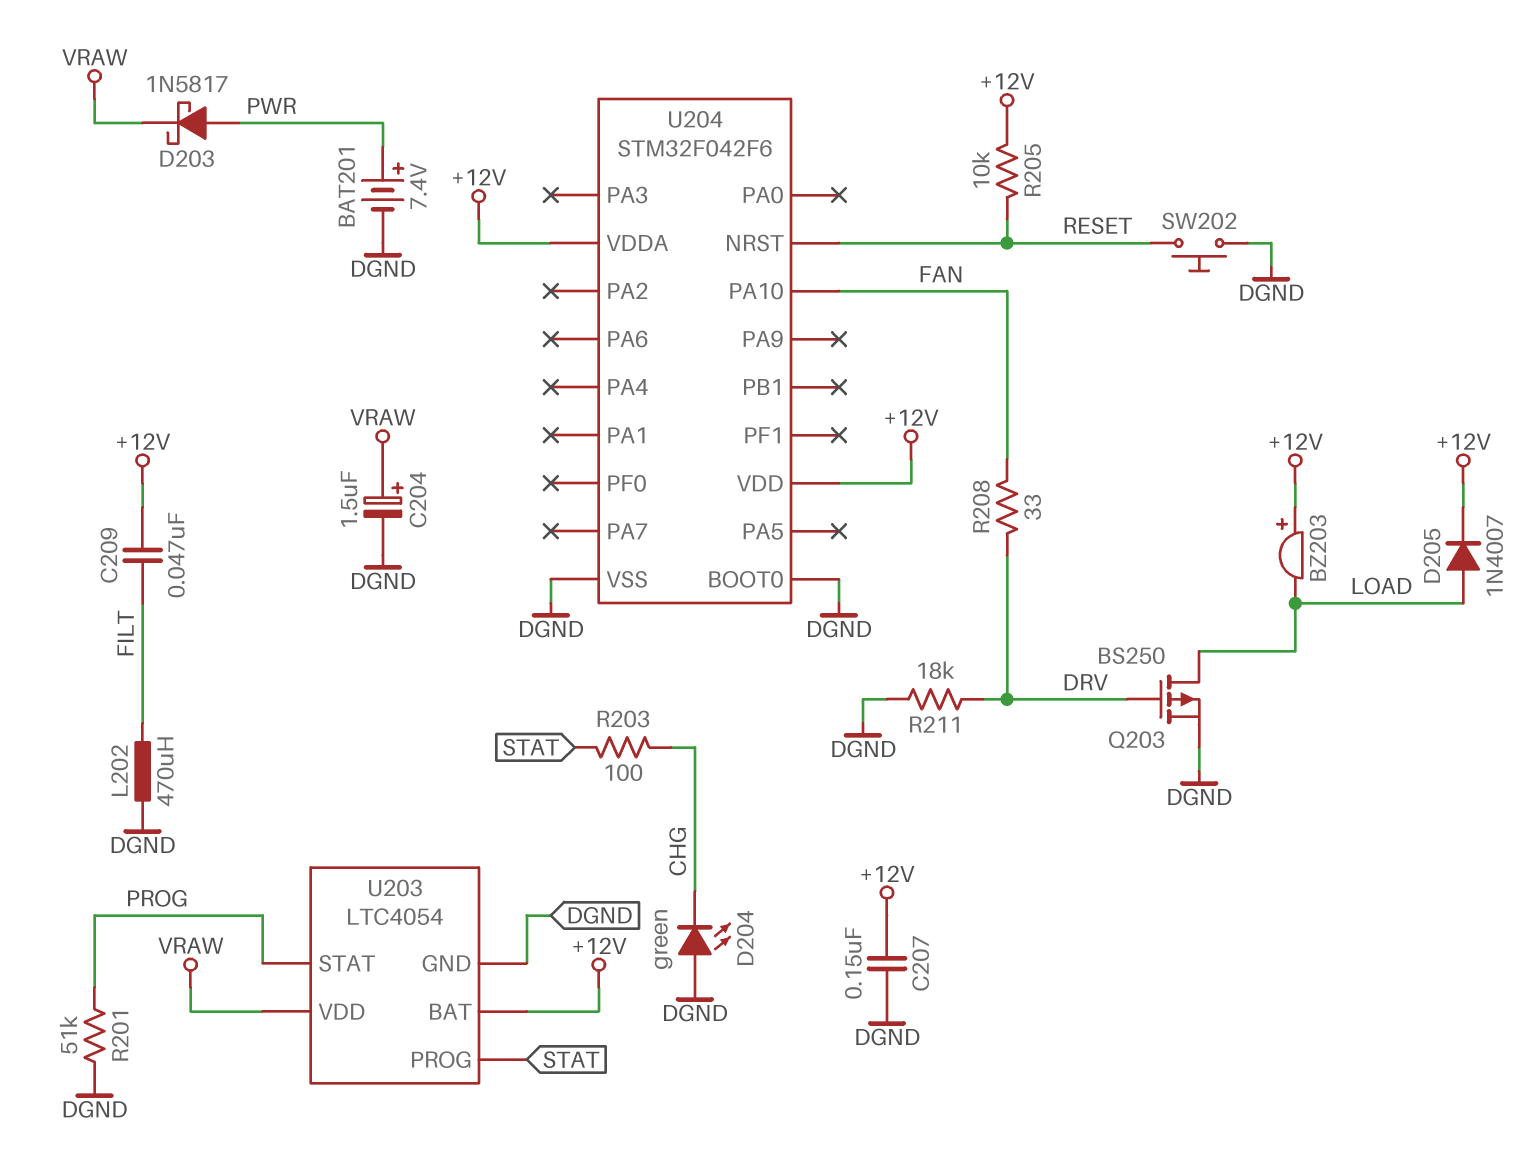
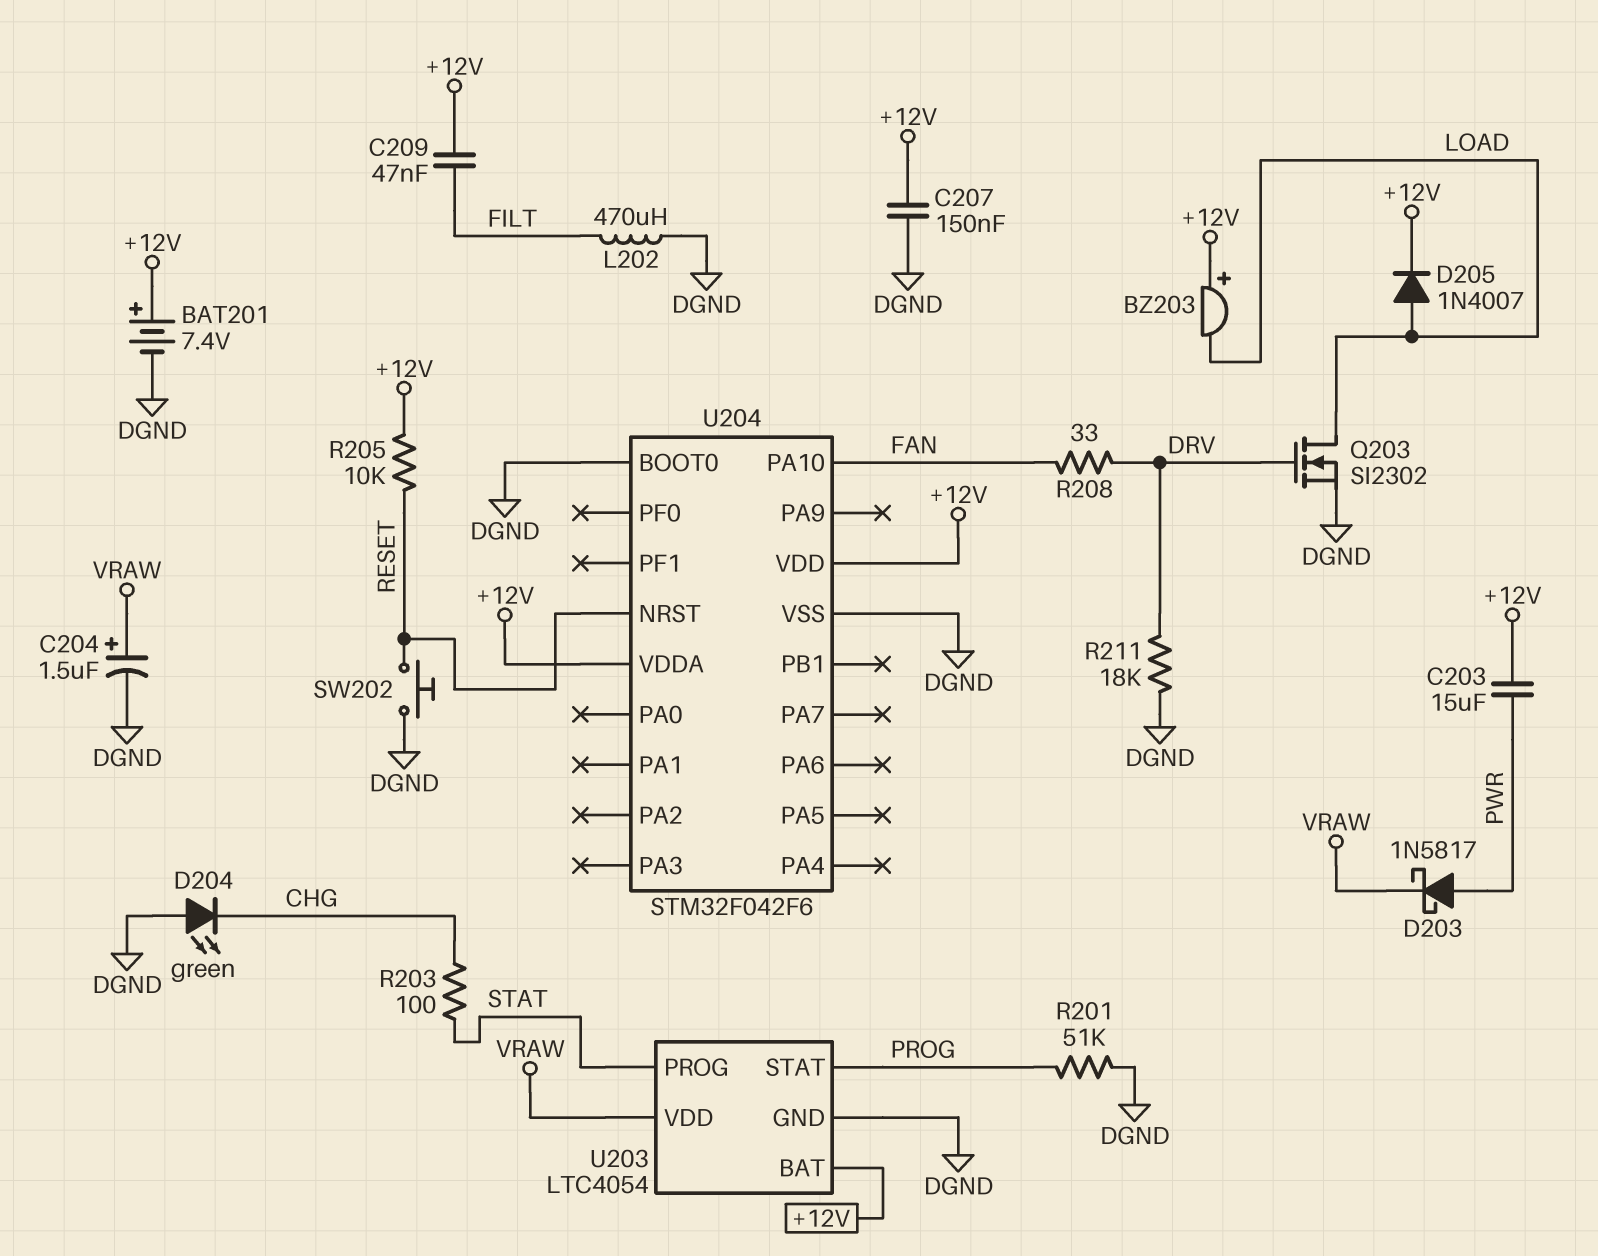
BAT201: 7.4V (plus PWR, minus DGND) -> 7.4V (plus +12V, minus DGND)
C203: none -> 15uF (+12V, PWR)
Q203: PMOS BS250 (G DRV, D LOAD, S DGND) -> NMOS SI2302 (G DRV, D LOAD, S DGND)

